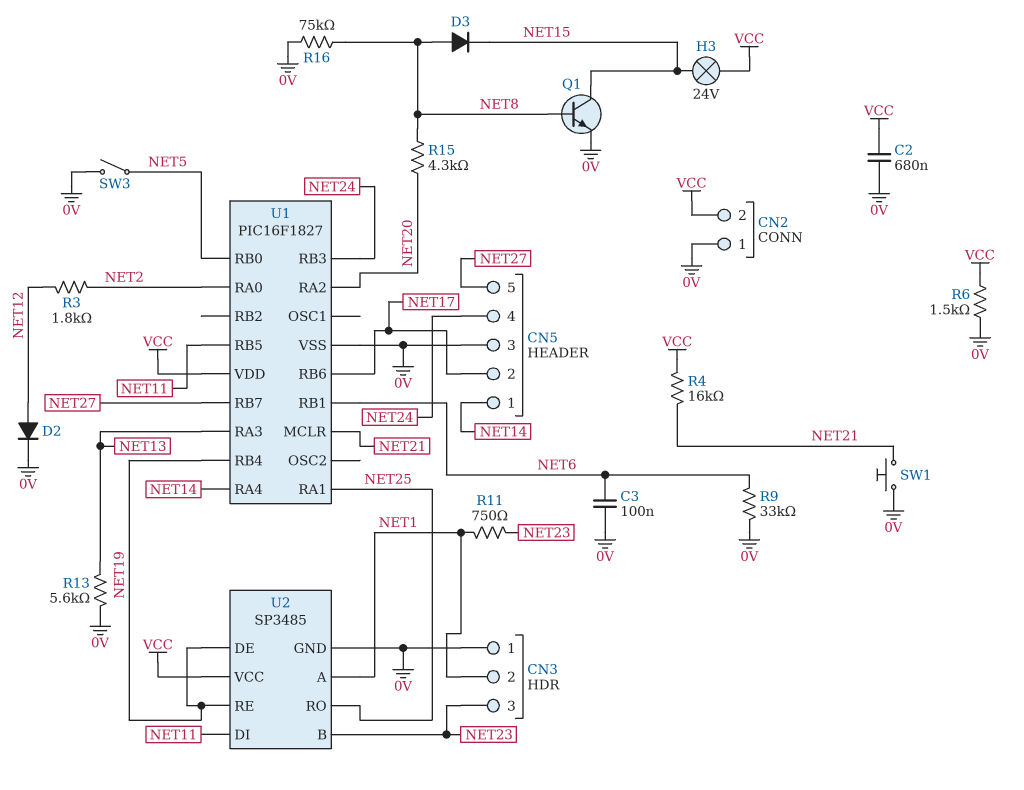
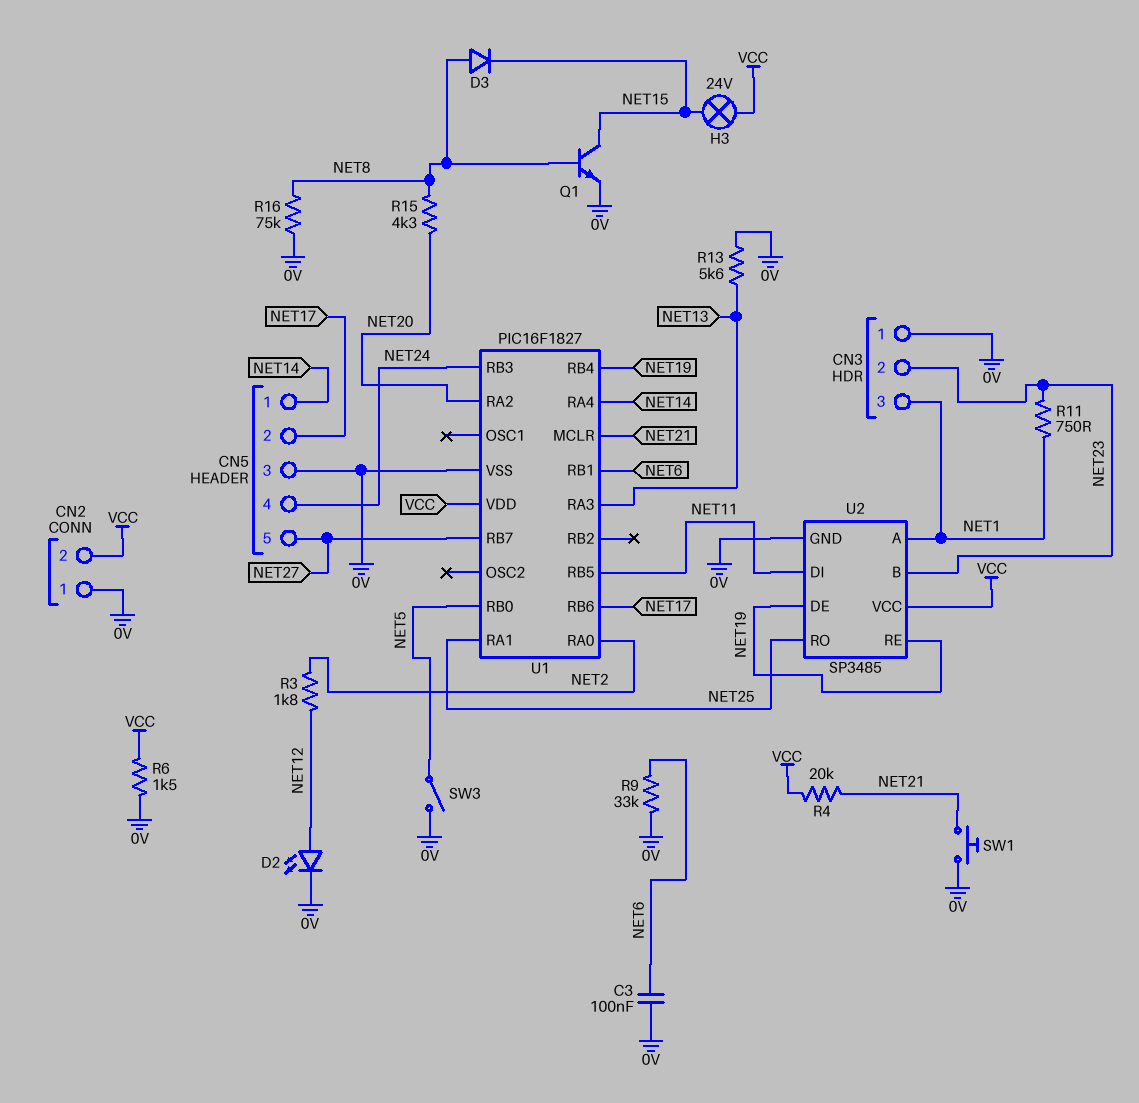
C2: 680nF (0V, VCC) -> none
CN3 pin 2: NET1 -> NET23
CN3 pin 3: NET23 -> NET1
D2: diode (A NET12, K 0V) -> LED (A NET12, K 0V)
R4: 16k (NET21, VCC) -> 20k (NET21, VCC)

